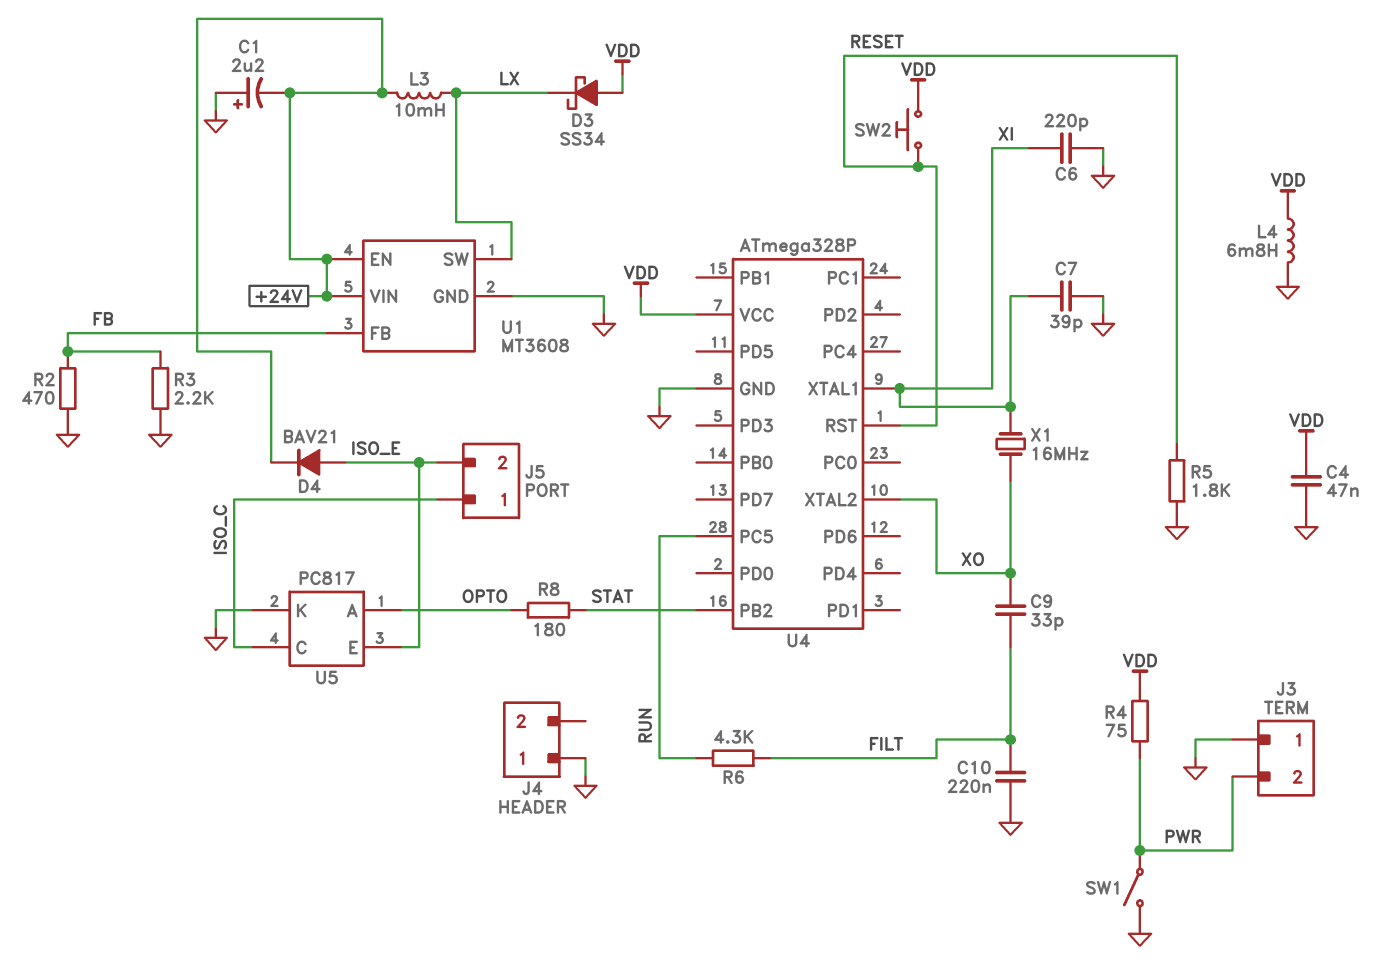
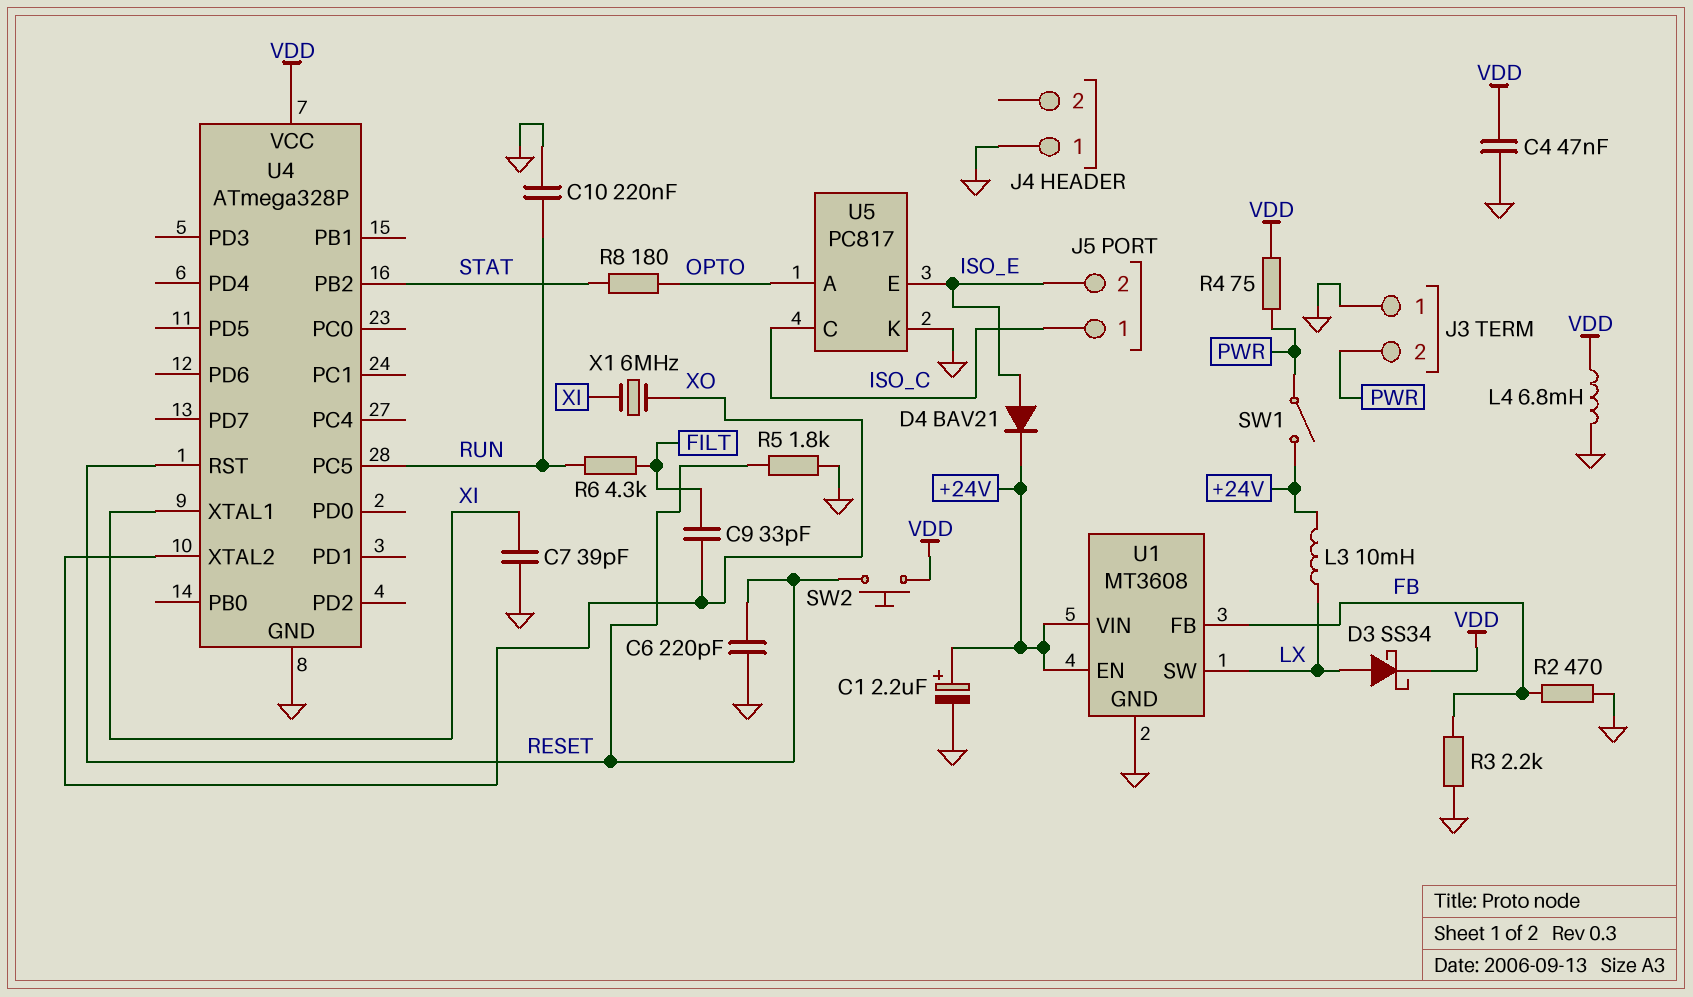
C1: 2.2uF (plus GND, minus +24V) -> 2.2uF (plus +24V, minus GND)
C6: 220pF (GND, XI) -> 220pF (GND, RESET)
C10: 220nF (FILT, GND) -> 220nF (GND, RUN)
D3: schottky SS34 (A VDD, K LX) -> schottky SS34 (A LX, K VDD)
SW1: switch (GND, PWR) -> switch (+24V, PWR)
X1: 16MHz (XI, XO) -> 6MHz (XI, XO)

